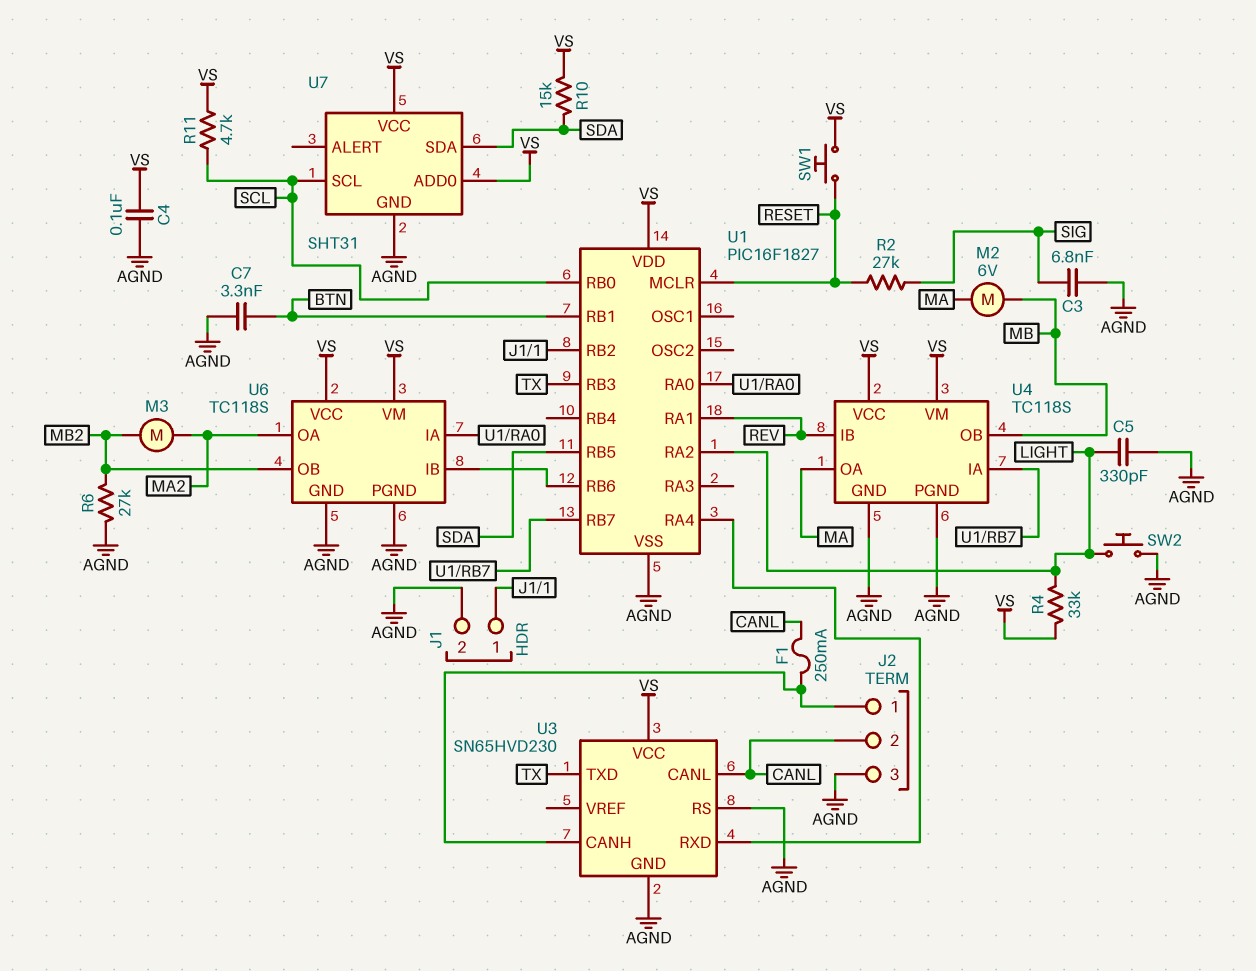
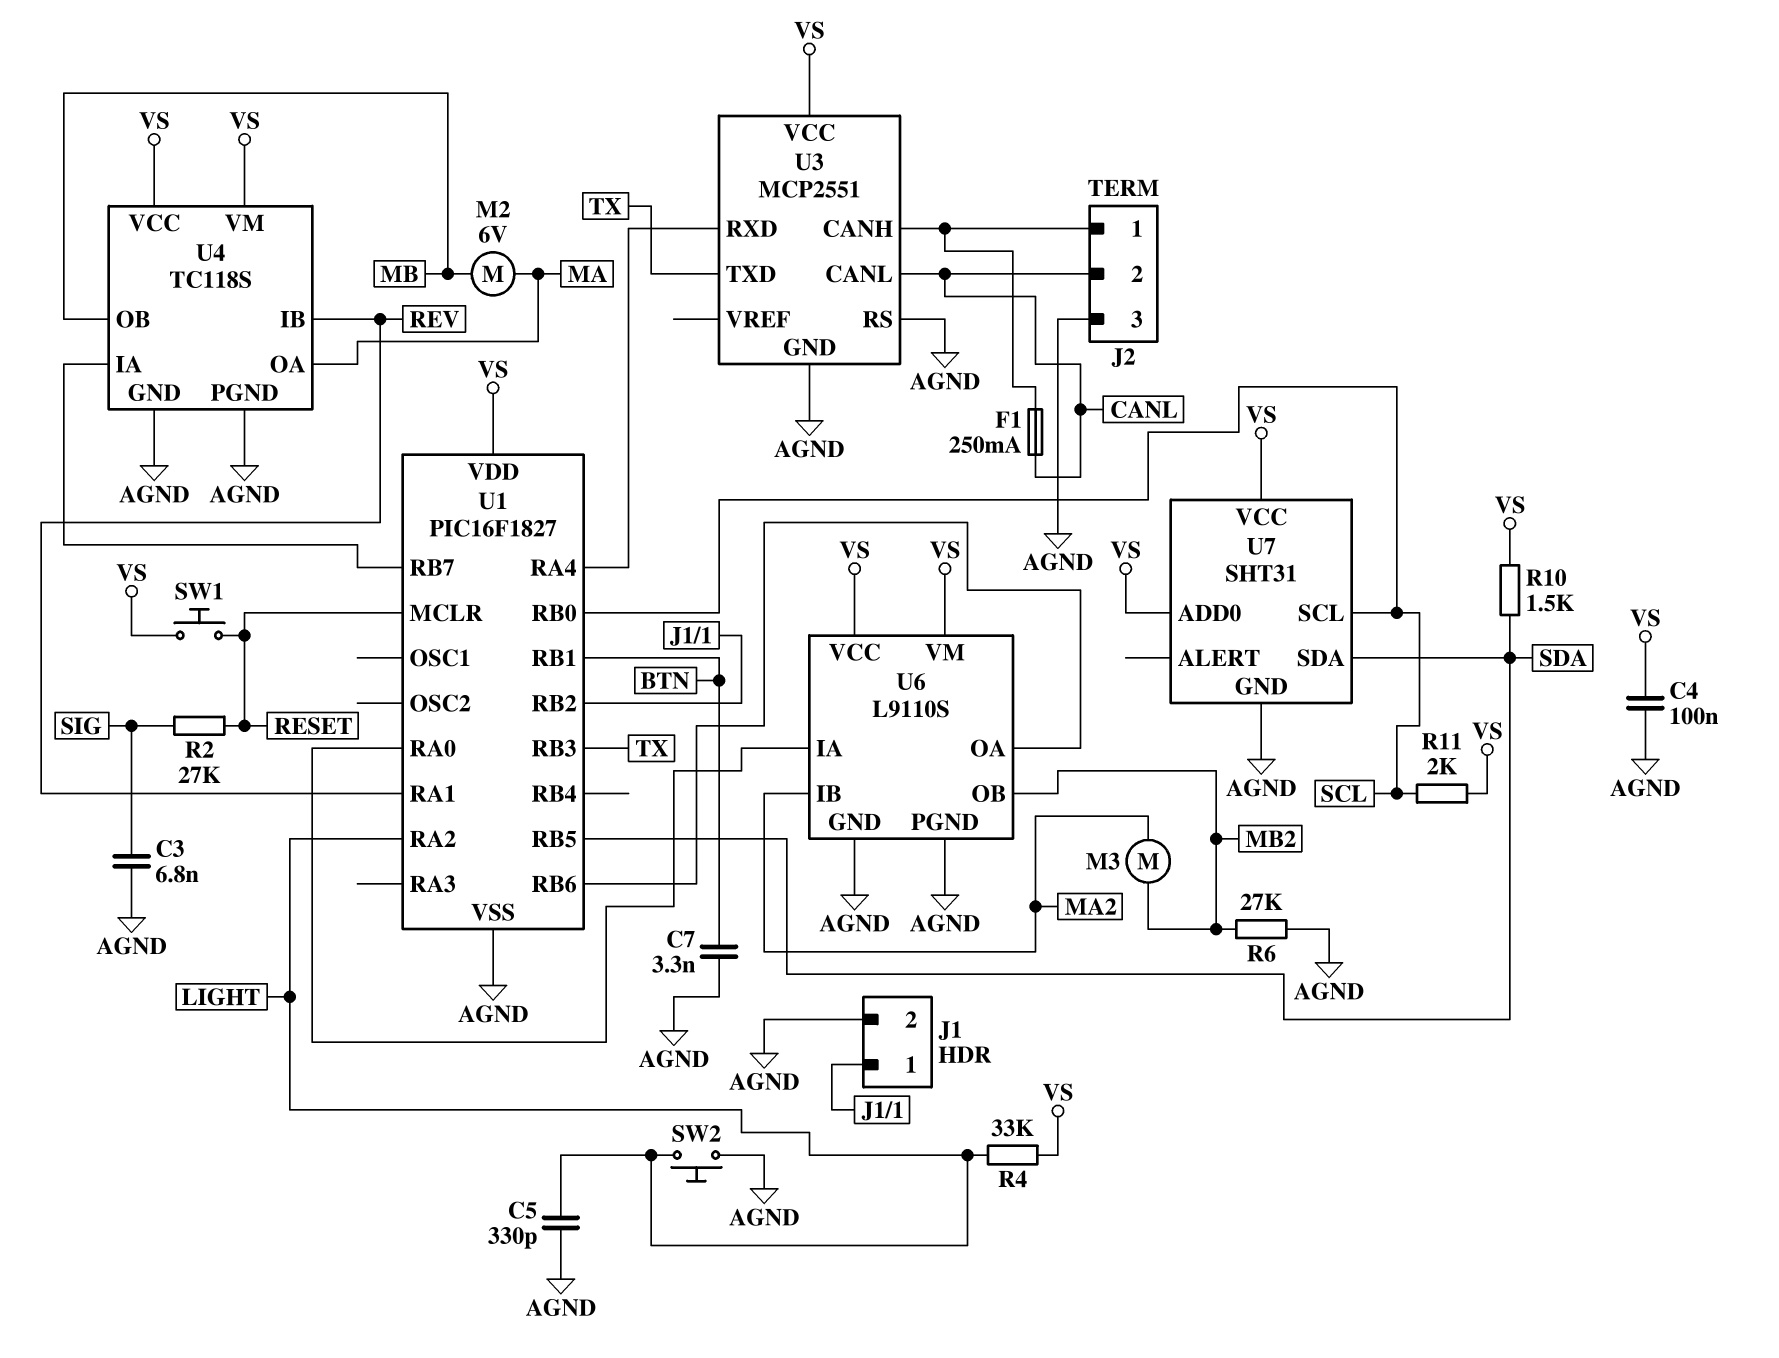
R10: 15k (SDA, VS) -> 1.5k (SDA, VS)
R11: 4.7k (SCL, VS) -> 2k (SCL, VS)
U3: SN65HVD230 -> MCP2551
U6: TC118S -> L9110S
U6 pin IB: U1/RB6 -> MA2
U6 pin OA: MA2 -> U1/RB6

